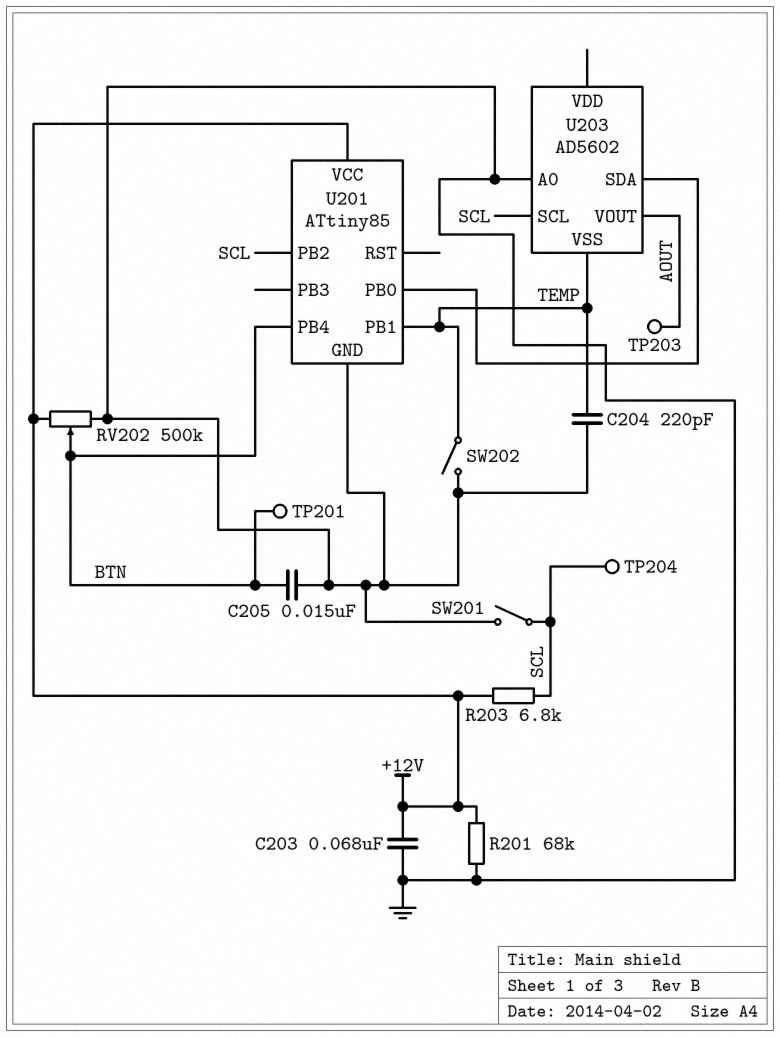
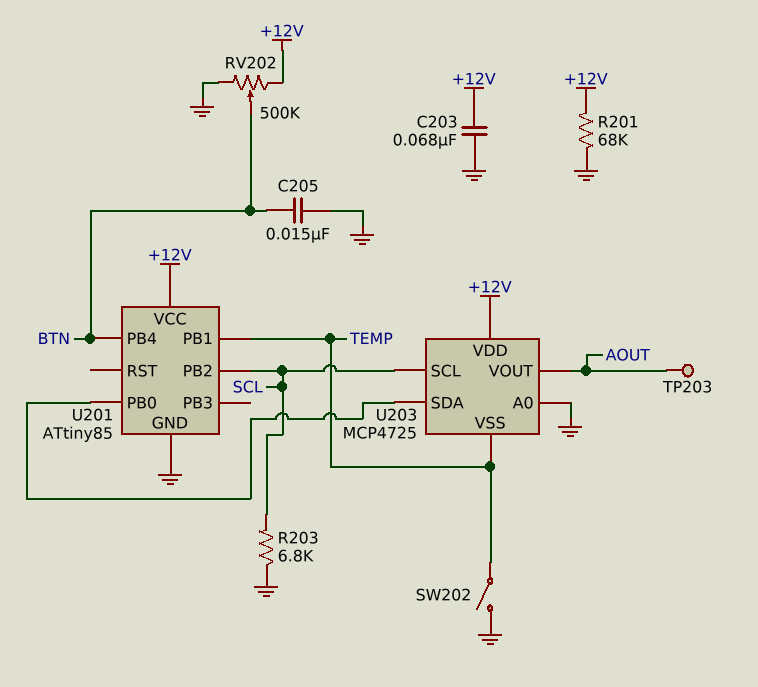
C204: 220pF (GND, TEMP) -> none
R203: 6.8k (+12V, SCL) -> 6.8k (GND, SCL)
SW201: switch (GND, SCL) -> none
TP201: test point (BTN) -> none
TP204: test point (SCL) -> none
U203: AD5602 -> MCP4725
U203 pin VDD: none -> +12V

